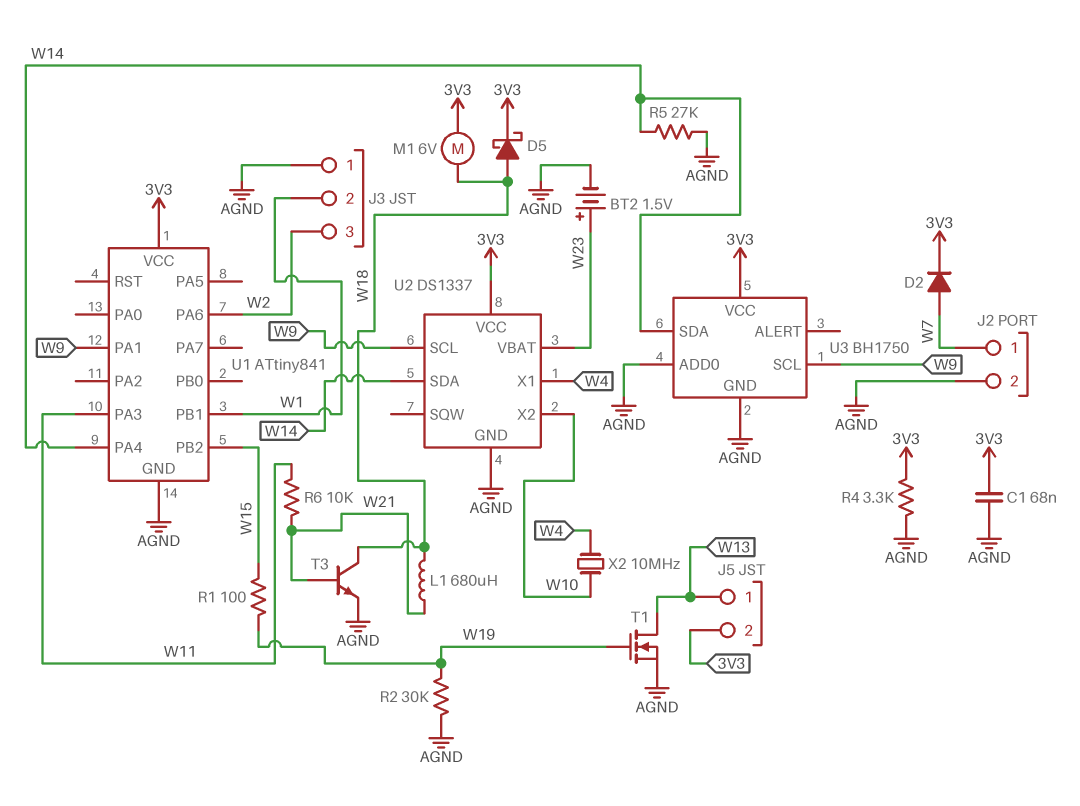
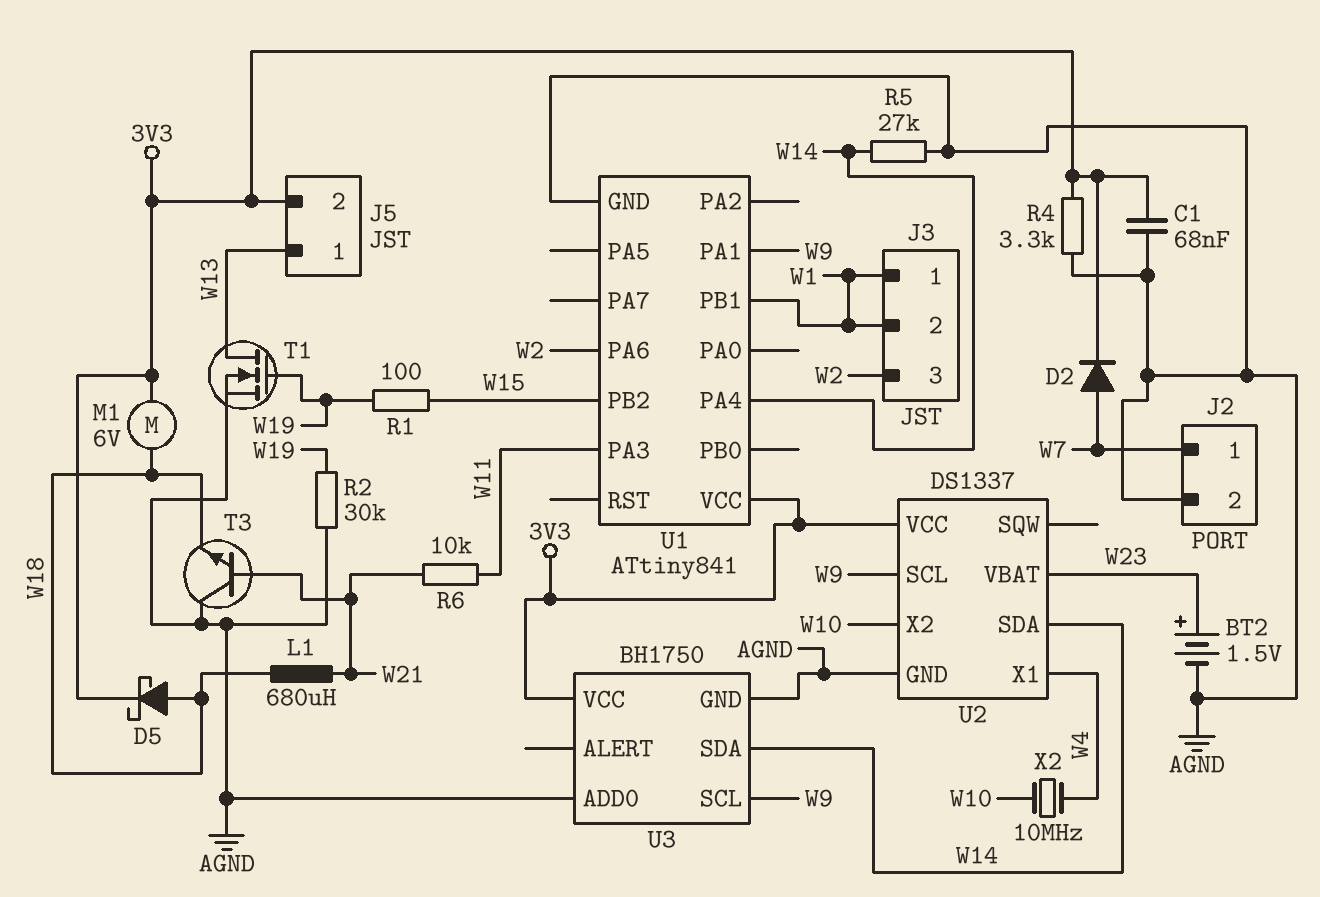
J3 pin 1: AGND -> W1
T3: NPN (B W21, C W18, E AGND) -> NPN (B W21, C AGND, E W18)

